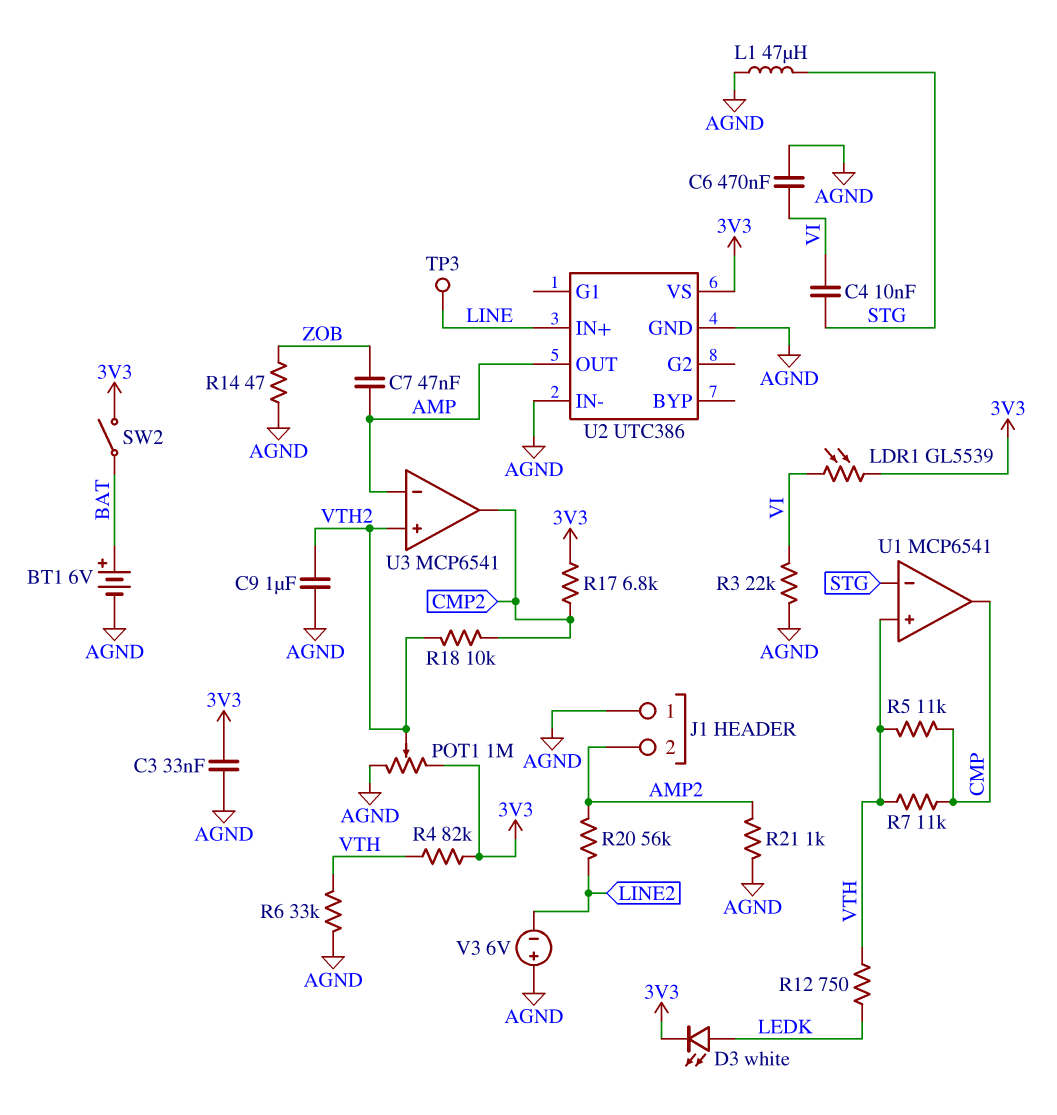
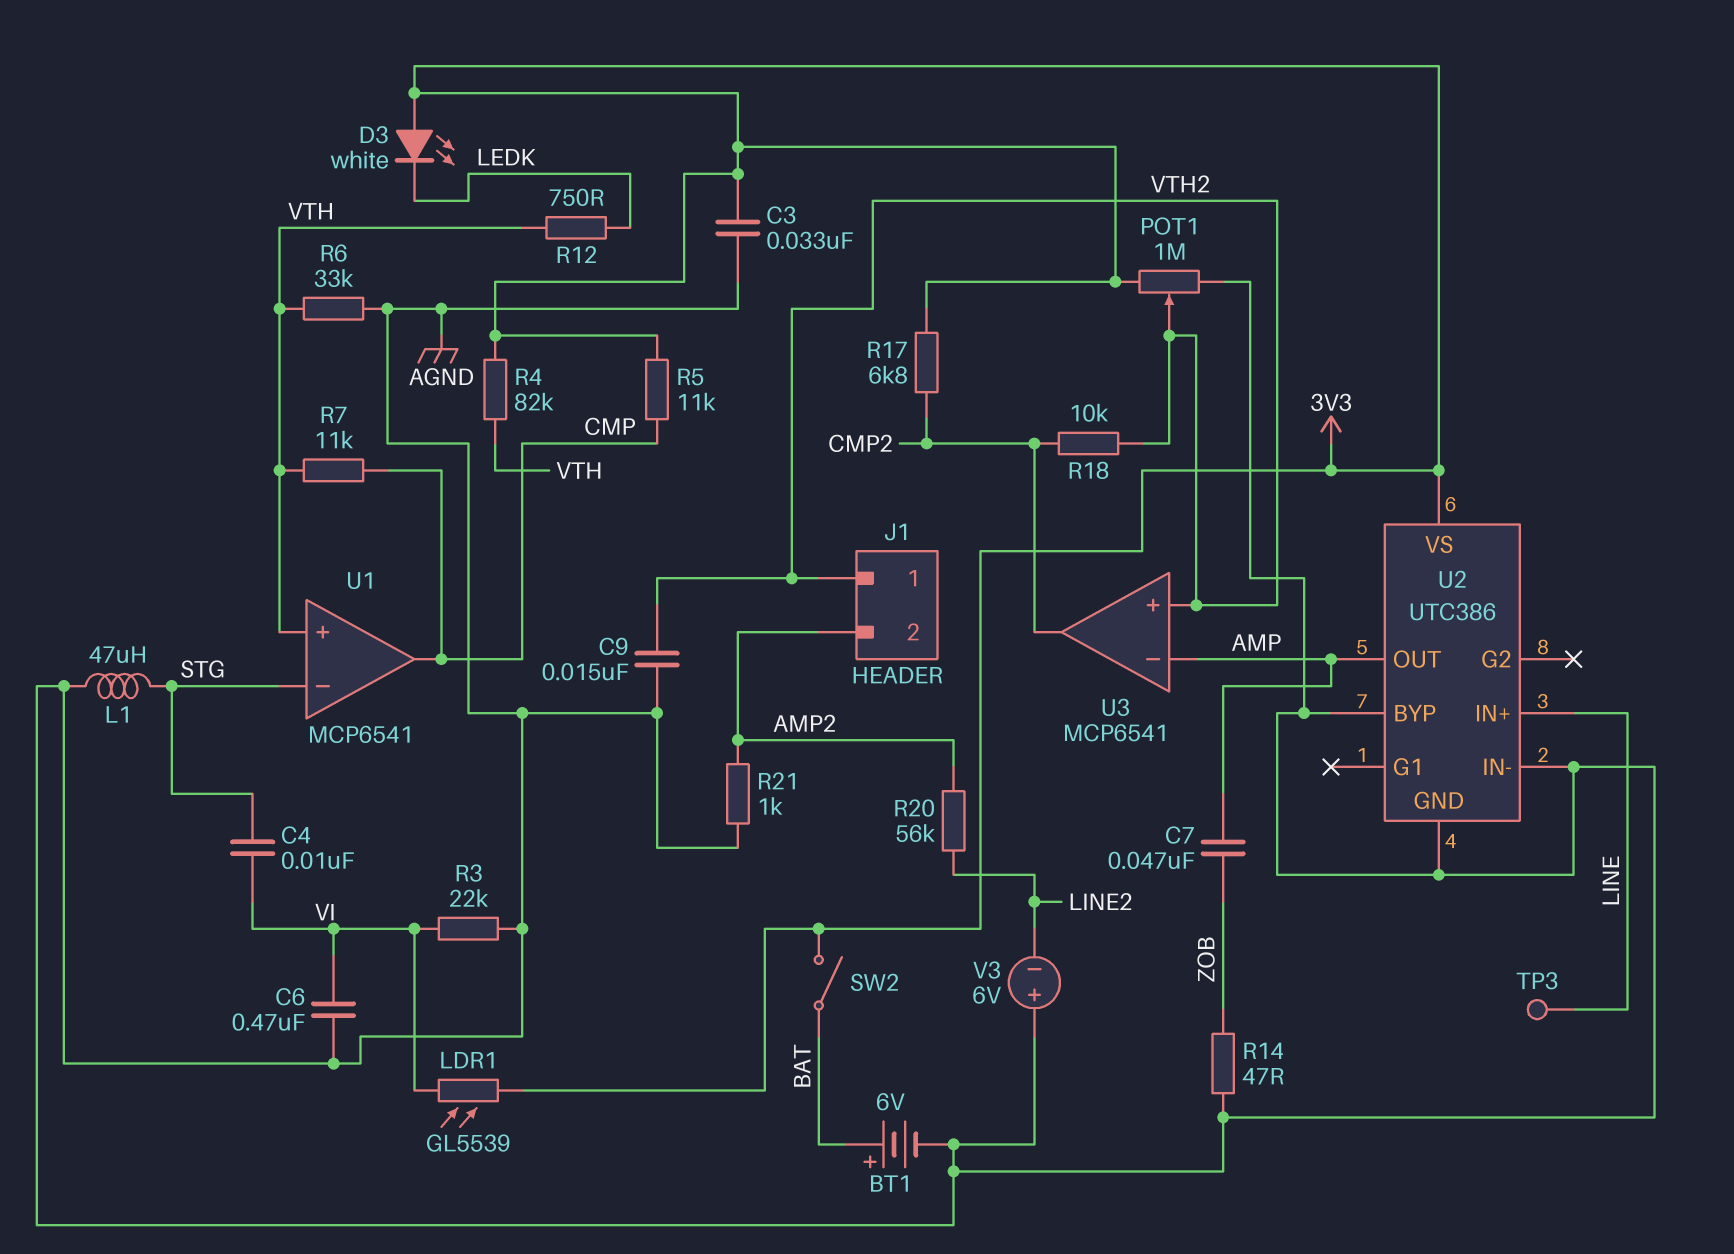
C9: 1uF (AGND, VTH2) -> 15nF (AGND, VTH2)
D3: LED white (A LEDK, K 3V3) -> LED white (A 3V3, K LEDK)
J1 pin 1: AGND -> VTH2
R5: 11k (CMP, VTH) -> 11k (3V3, CMP)
U2 pin BYP: none -> AGND

